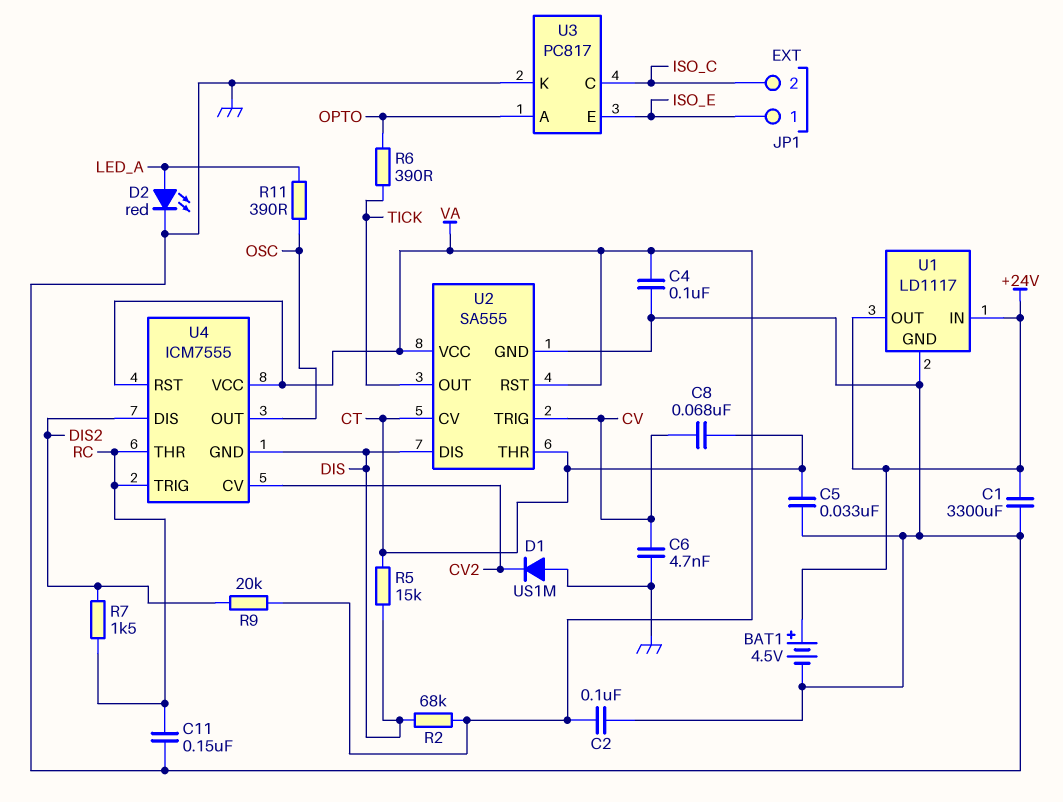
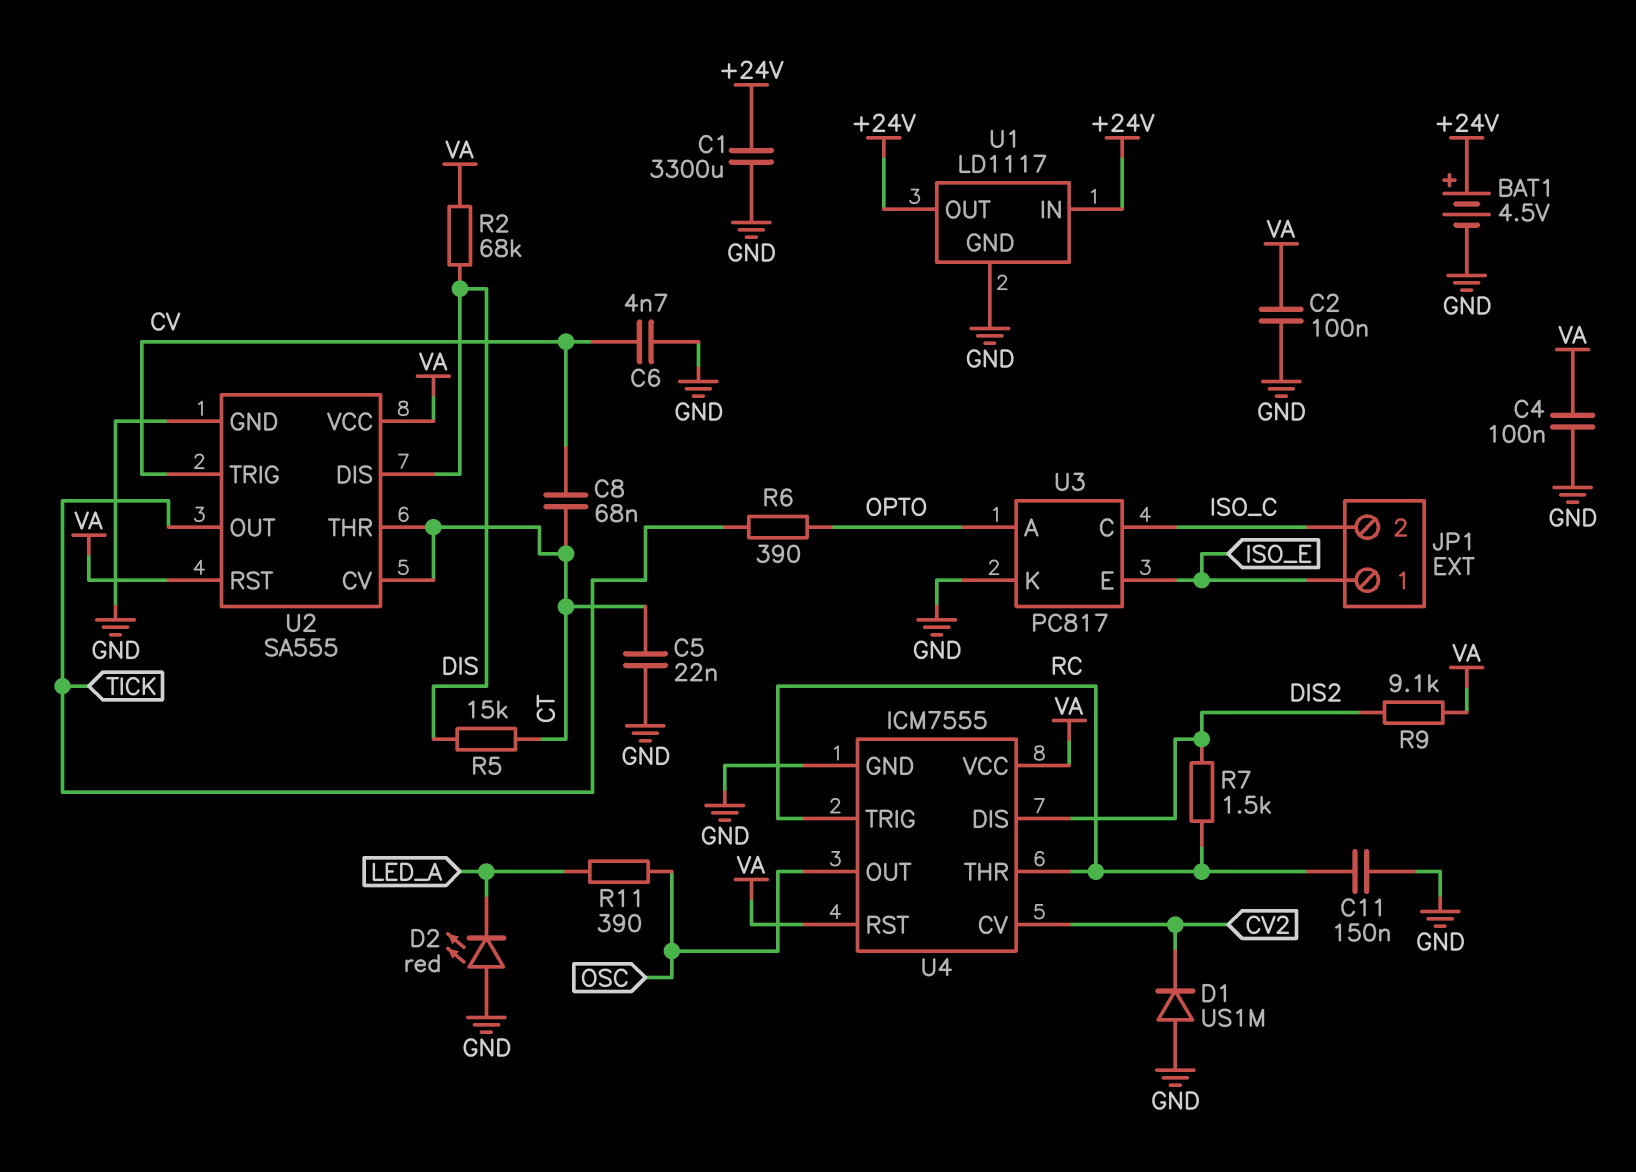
C5: 33nF (CT, GND) -> 22nF (CT, GND)
D2: LED red (A LED_A, K GND) -> LED red (A GND, K LED_A)
R9: 20k (DIS2, VA) -> 9.1k (DIS2, VA)
U4 pin GND: DIS -> GND

